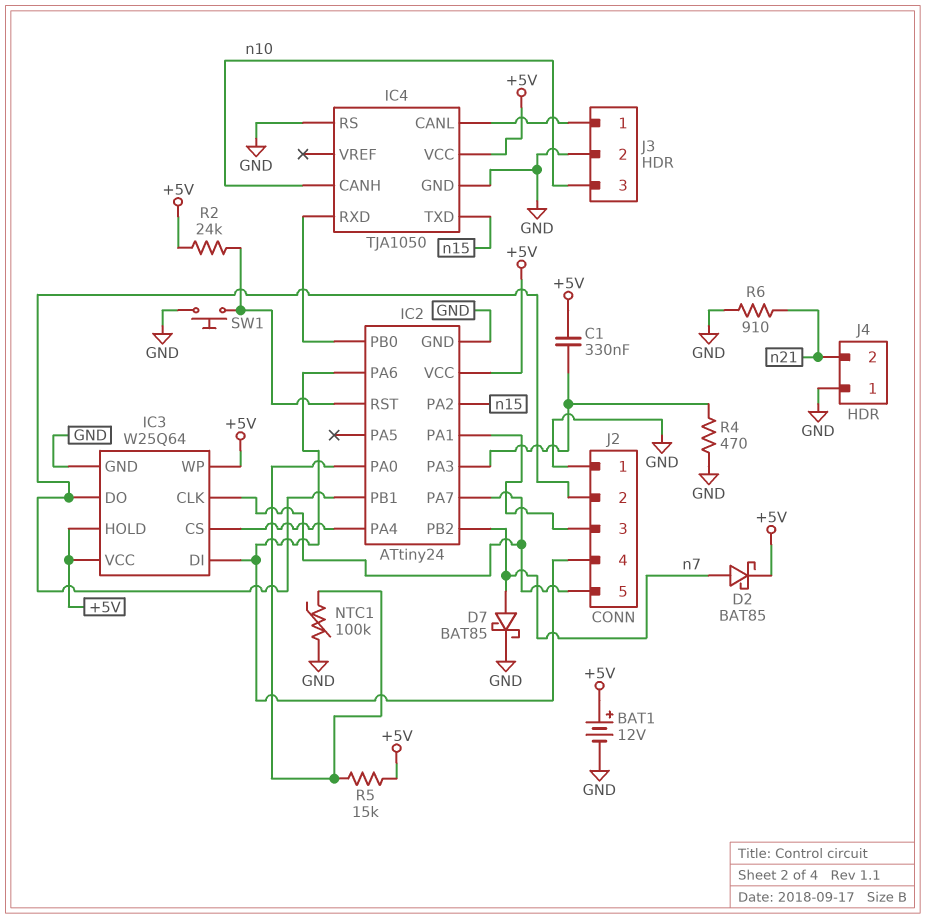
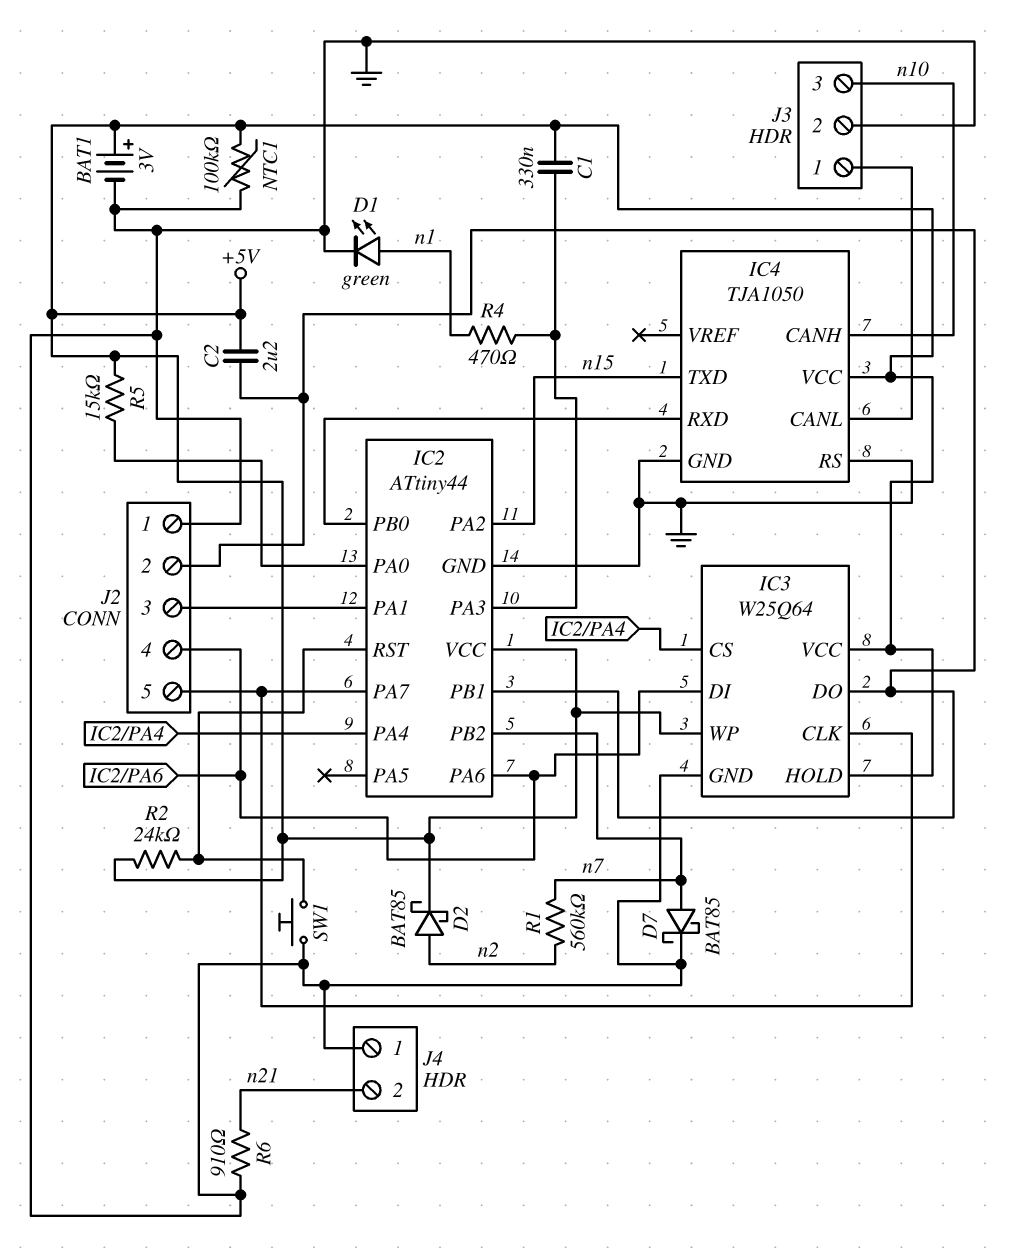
BAT1: 12V (plus +5V, minus GND) -> 3V (plus +5V, minus GND)
C2: none -> 2.2uF (+5V, IC2/PB1)
D1: none -> LED green (A n1, K GND)
D2: schottky BAT85 (A n7, K +5V) -> schottky BAT85 (A n2, K +5V)
IC2: ATtiny24 -> ATtiny44
NTC1: 100k (GND, IC2/PA0) -> 100k (+5V, GND)
R1: none -> 560k (n2, n7)
R4: 470 (GND, IC2/PA3) -> 470 (IC2/PA3, n1)

